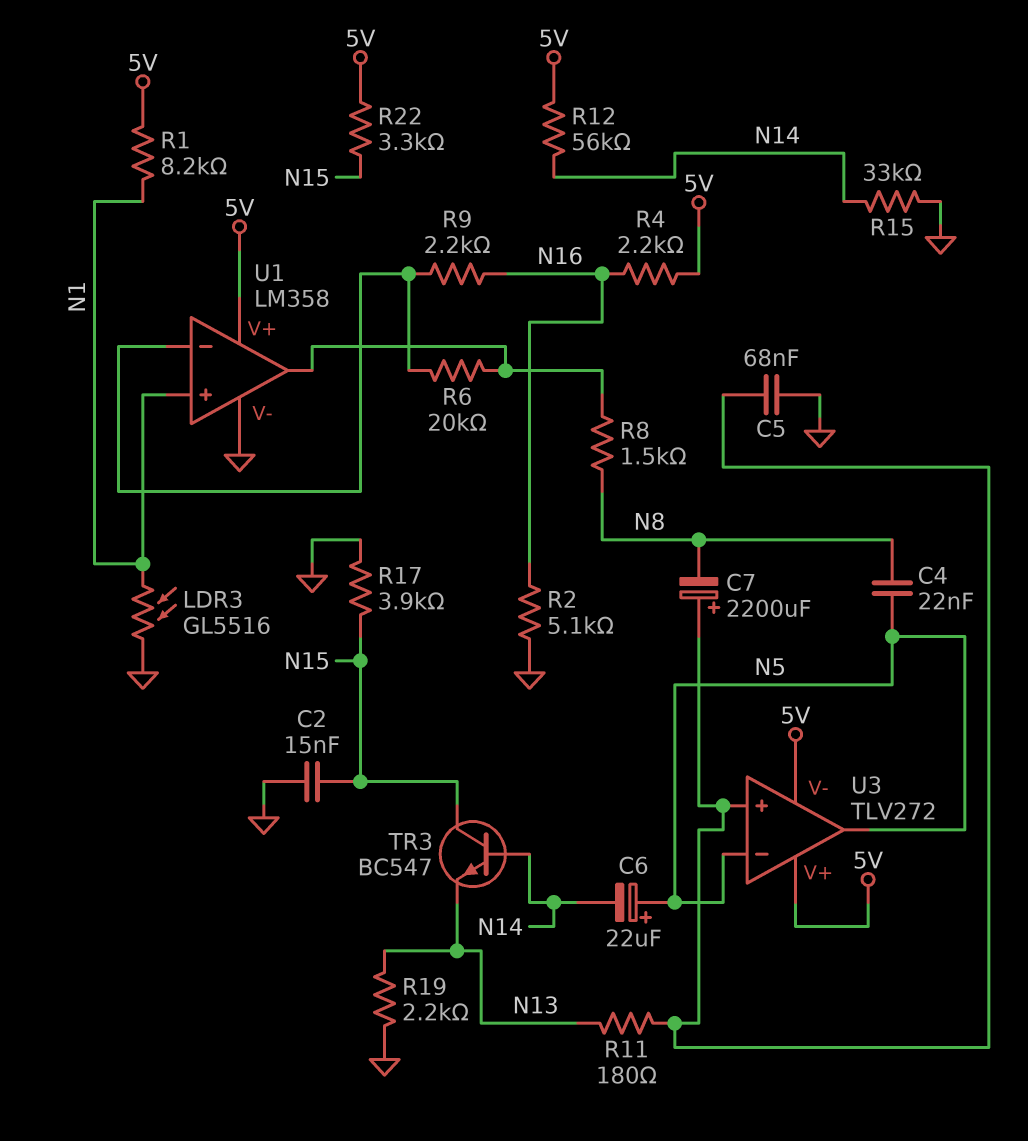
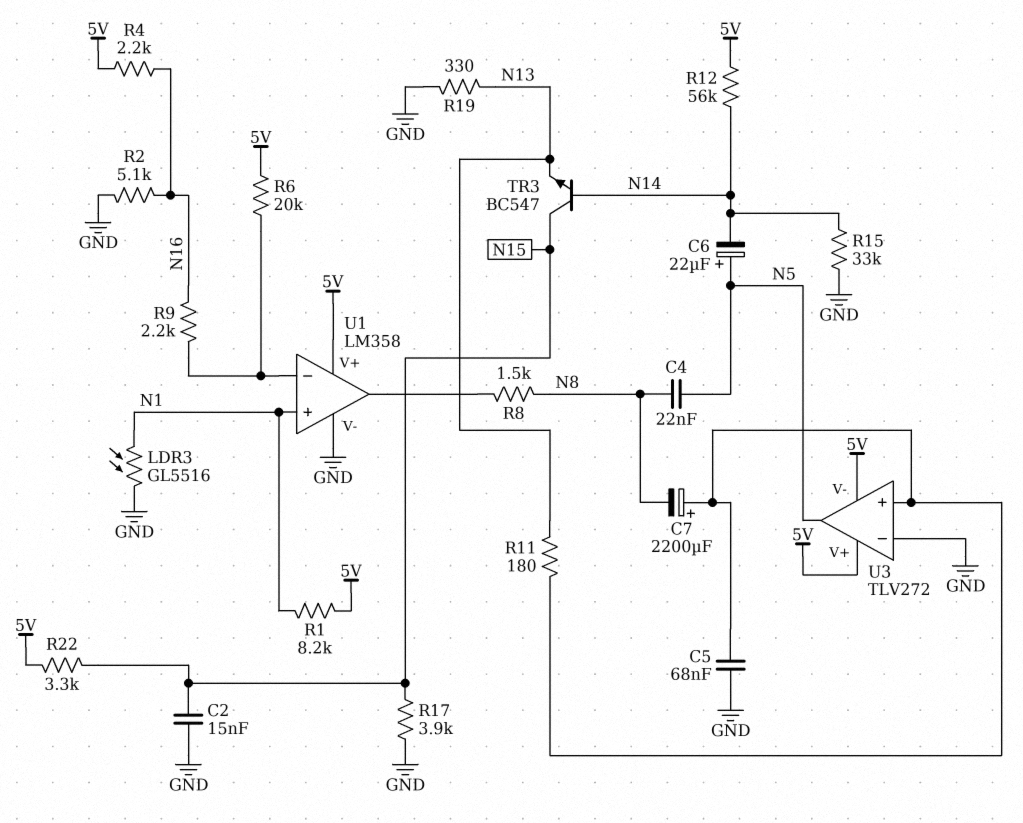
R6: 20k (U1/in-, U1/out) -> 20k (5V, U1/in-)
R19: 2.2k (GND, N13) -> 330 (GND, N13)
U3 pin in-: N5 -> GND

